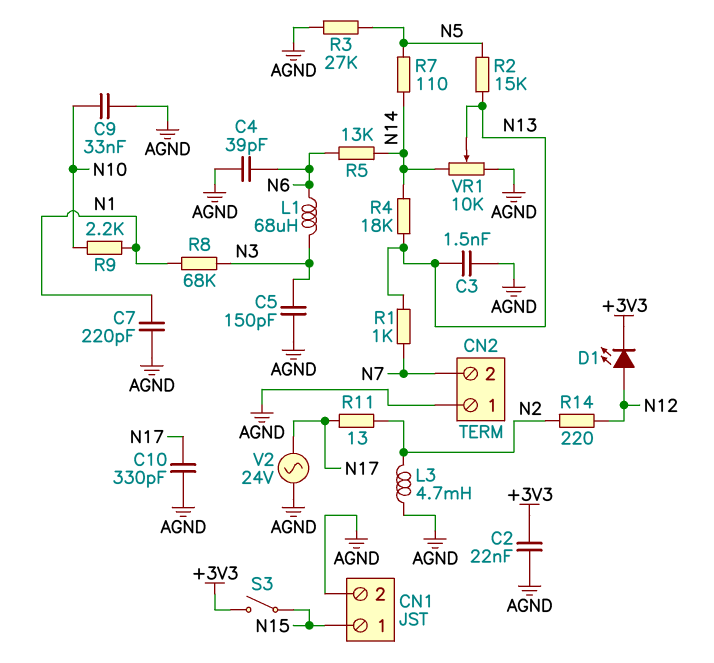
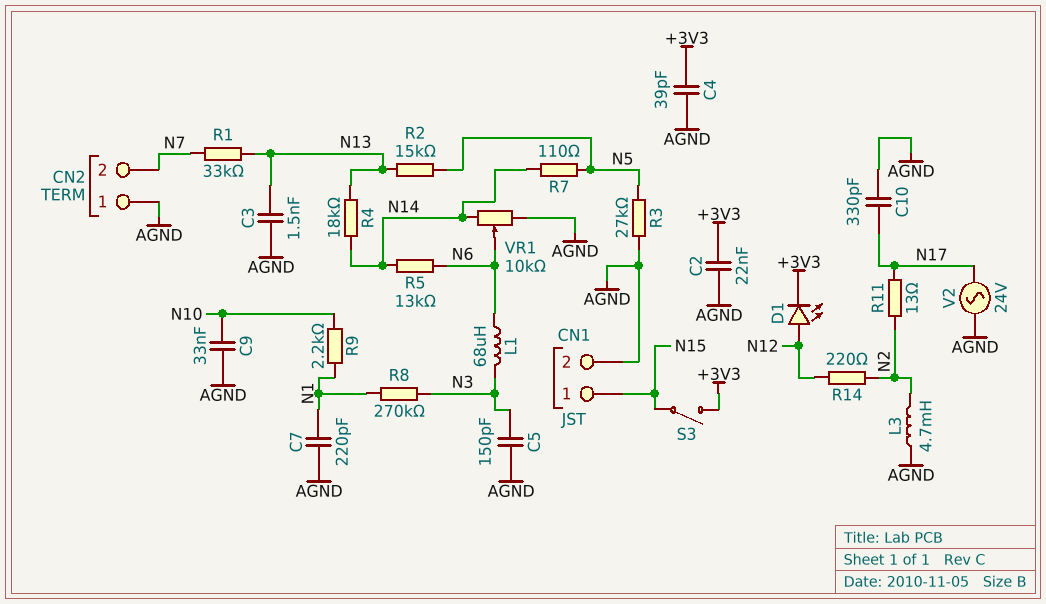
C4: 39pF (AGND, N6) -> 39pF (+3V3, AGND)
R1: 1k (N7, N13) -> 33k (N7, N13)
R8: 68k (N1, N3) -> 270k (N1, N3)
VR1: 10k (AGND, N14, wiper N13) -> 10k (AGND, N14, wiper N6)

